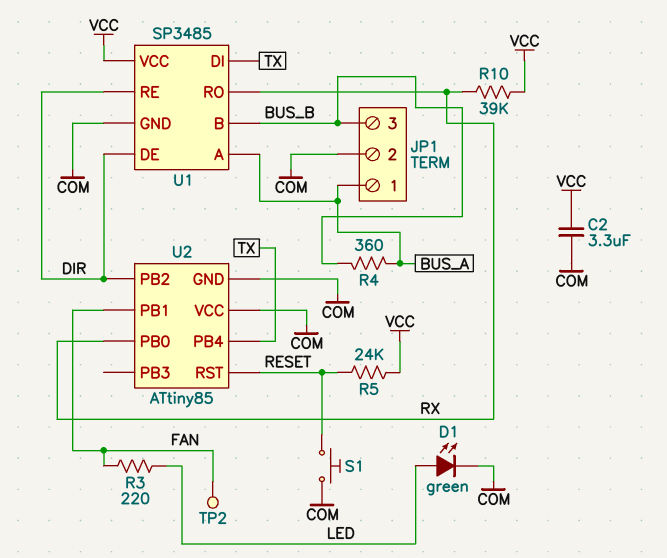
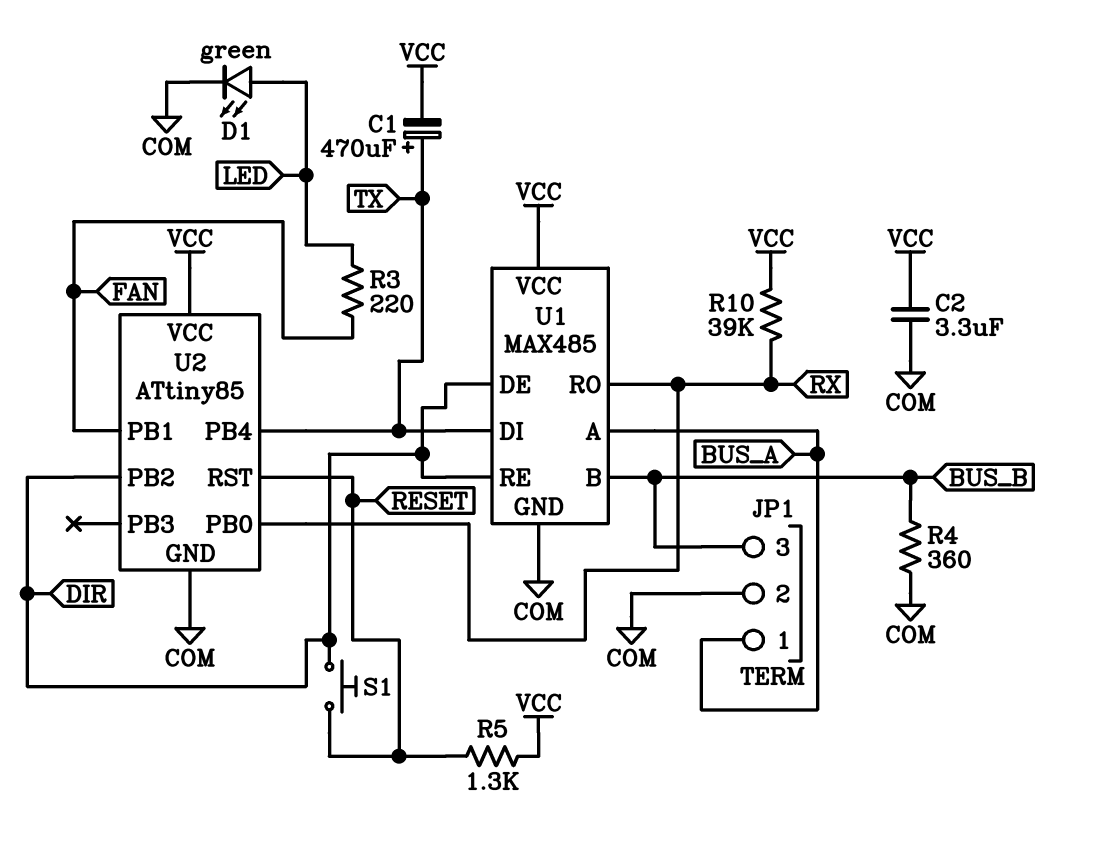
C1: none -> 470uF (plus TX, minus VCC)
R4: 360 (BUS_A, BUS_B) -> 360 (BUS_B, COM)
R5: 24k (RESET, VCC) -> 1.3k (RESET, VCC)
S1: button (COM, RESET) -> button (DIR, RESET)
TP2: test point (FAN) -> none
U1: SP3485 -> MAX485
U2 pin VCC: COM -> VCC

